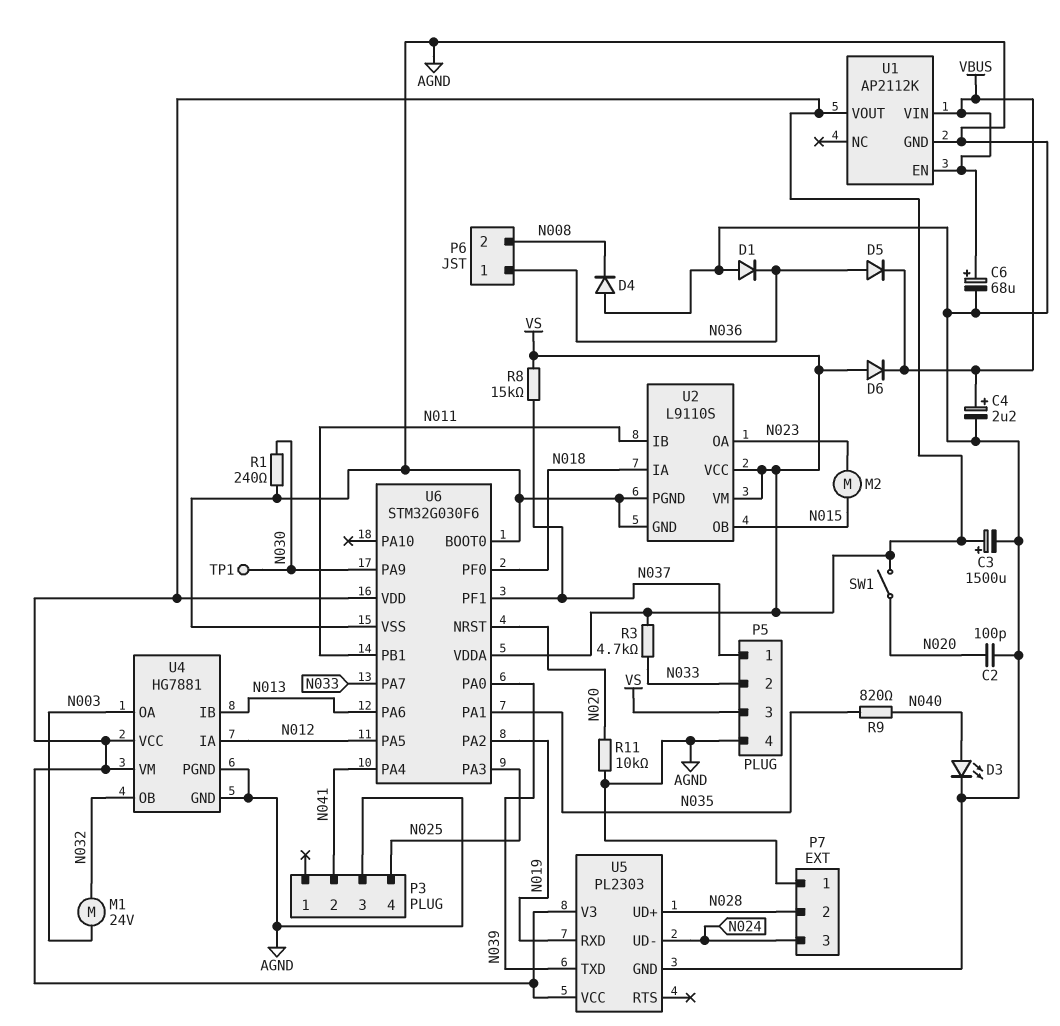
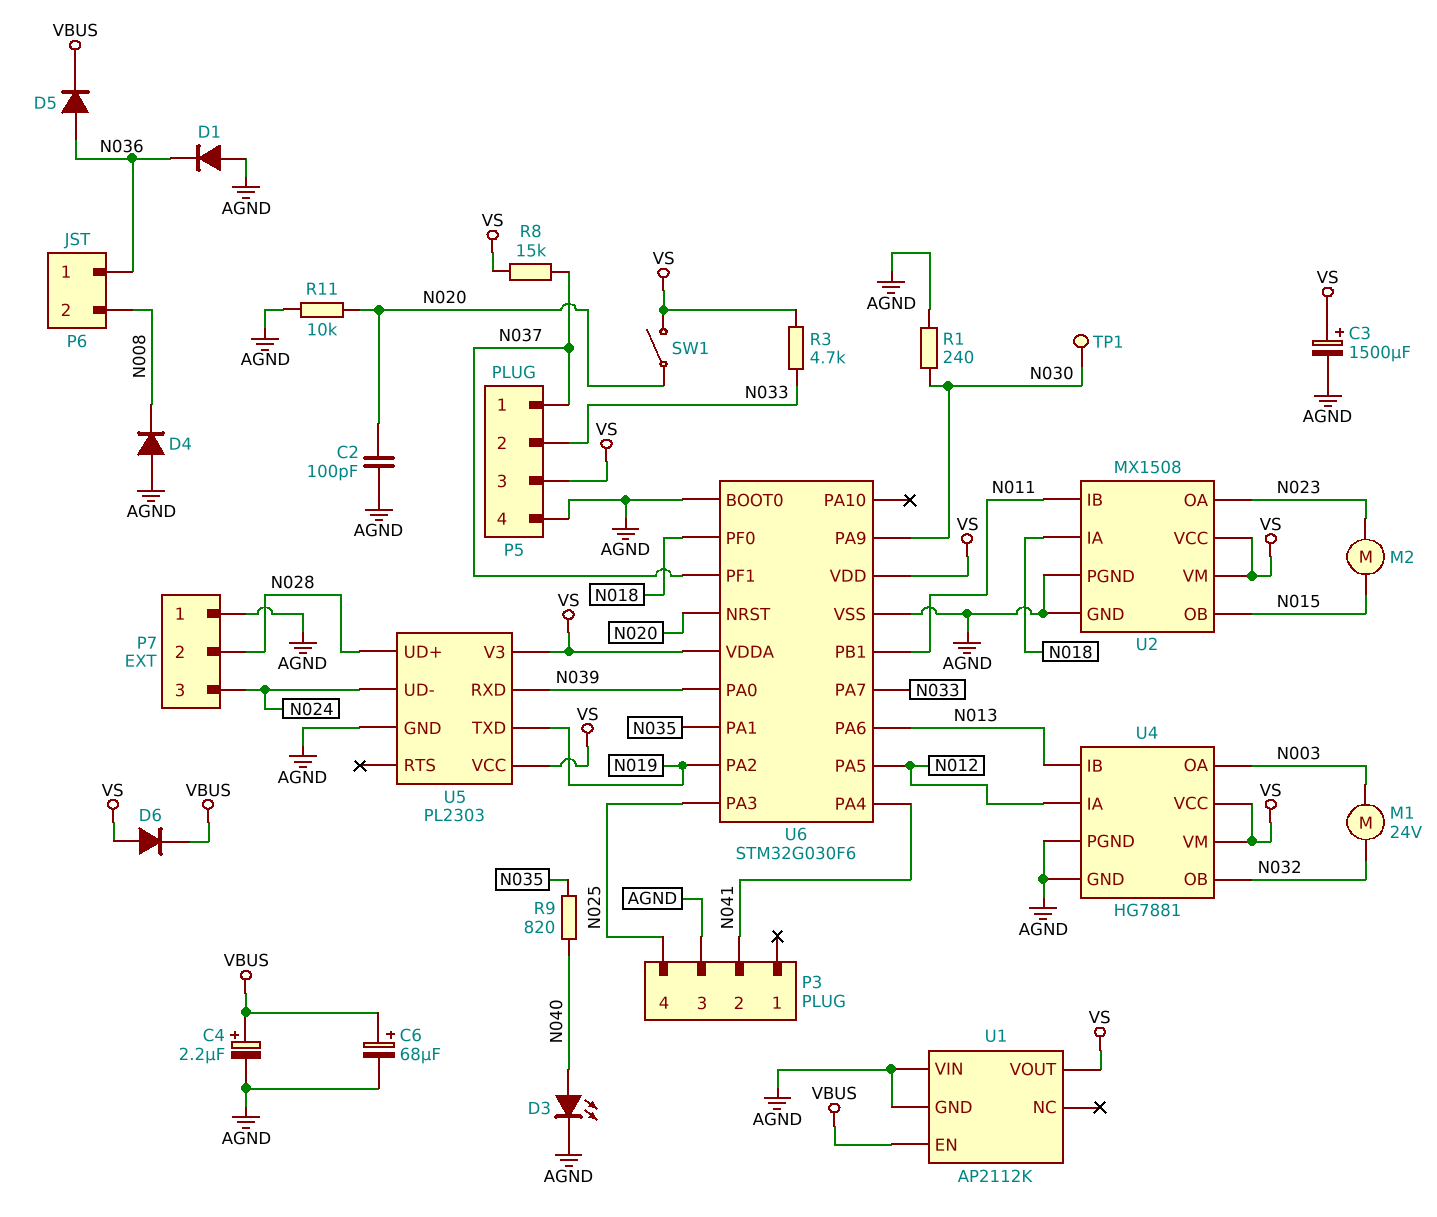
U1 pin VIN: VBUS -> AGND
U2: L9110S -> MX1508
U5 pin RXD: N019 -> N039
U5 pin TXD: N039 -> N019

